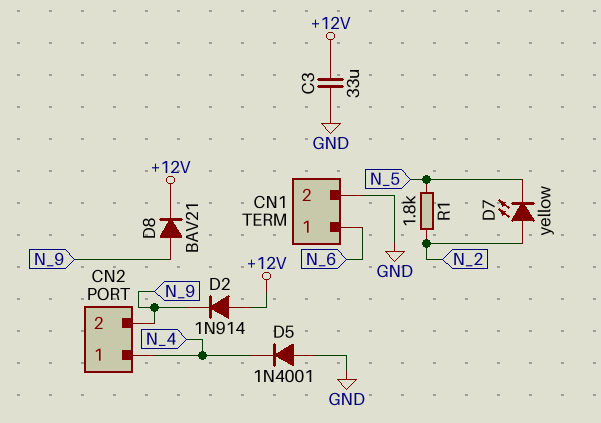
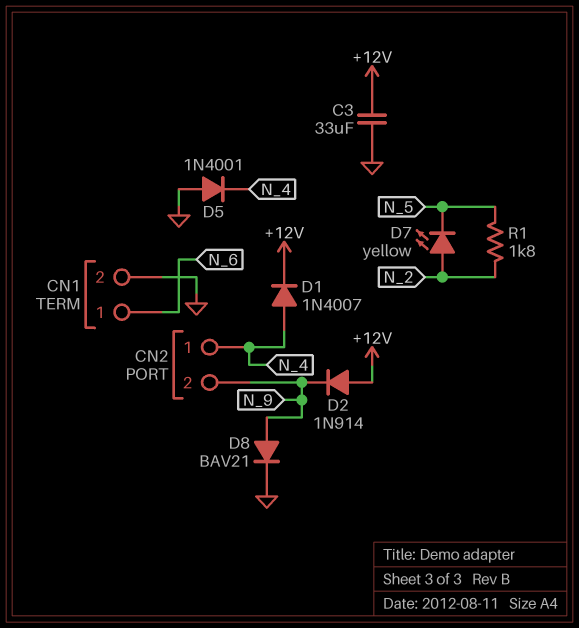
D1: none -> diode 1N4007 (A N_4, K +12V)
D8: diode BAV21 (A N_9, K +12V) -> diode BAV21 (A N_9, K GND)

